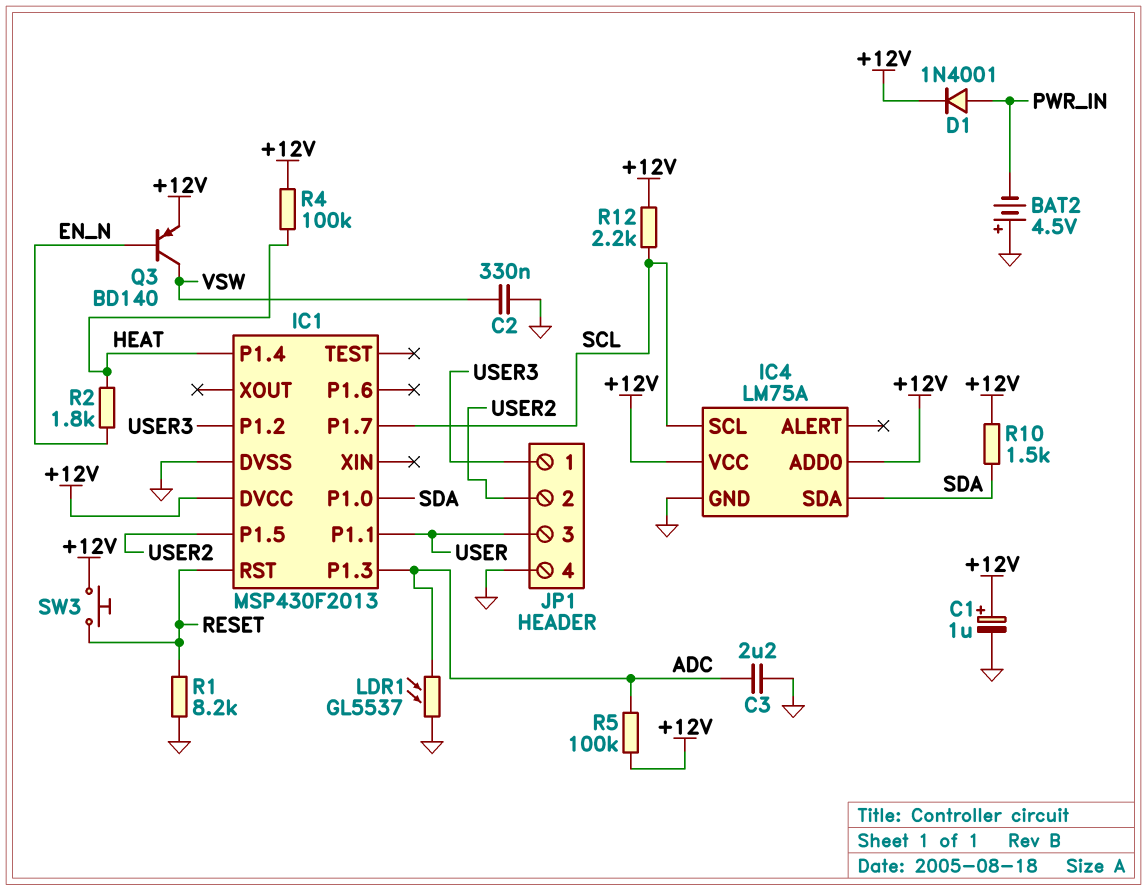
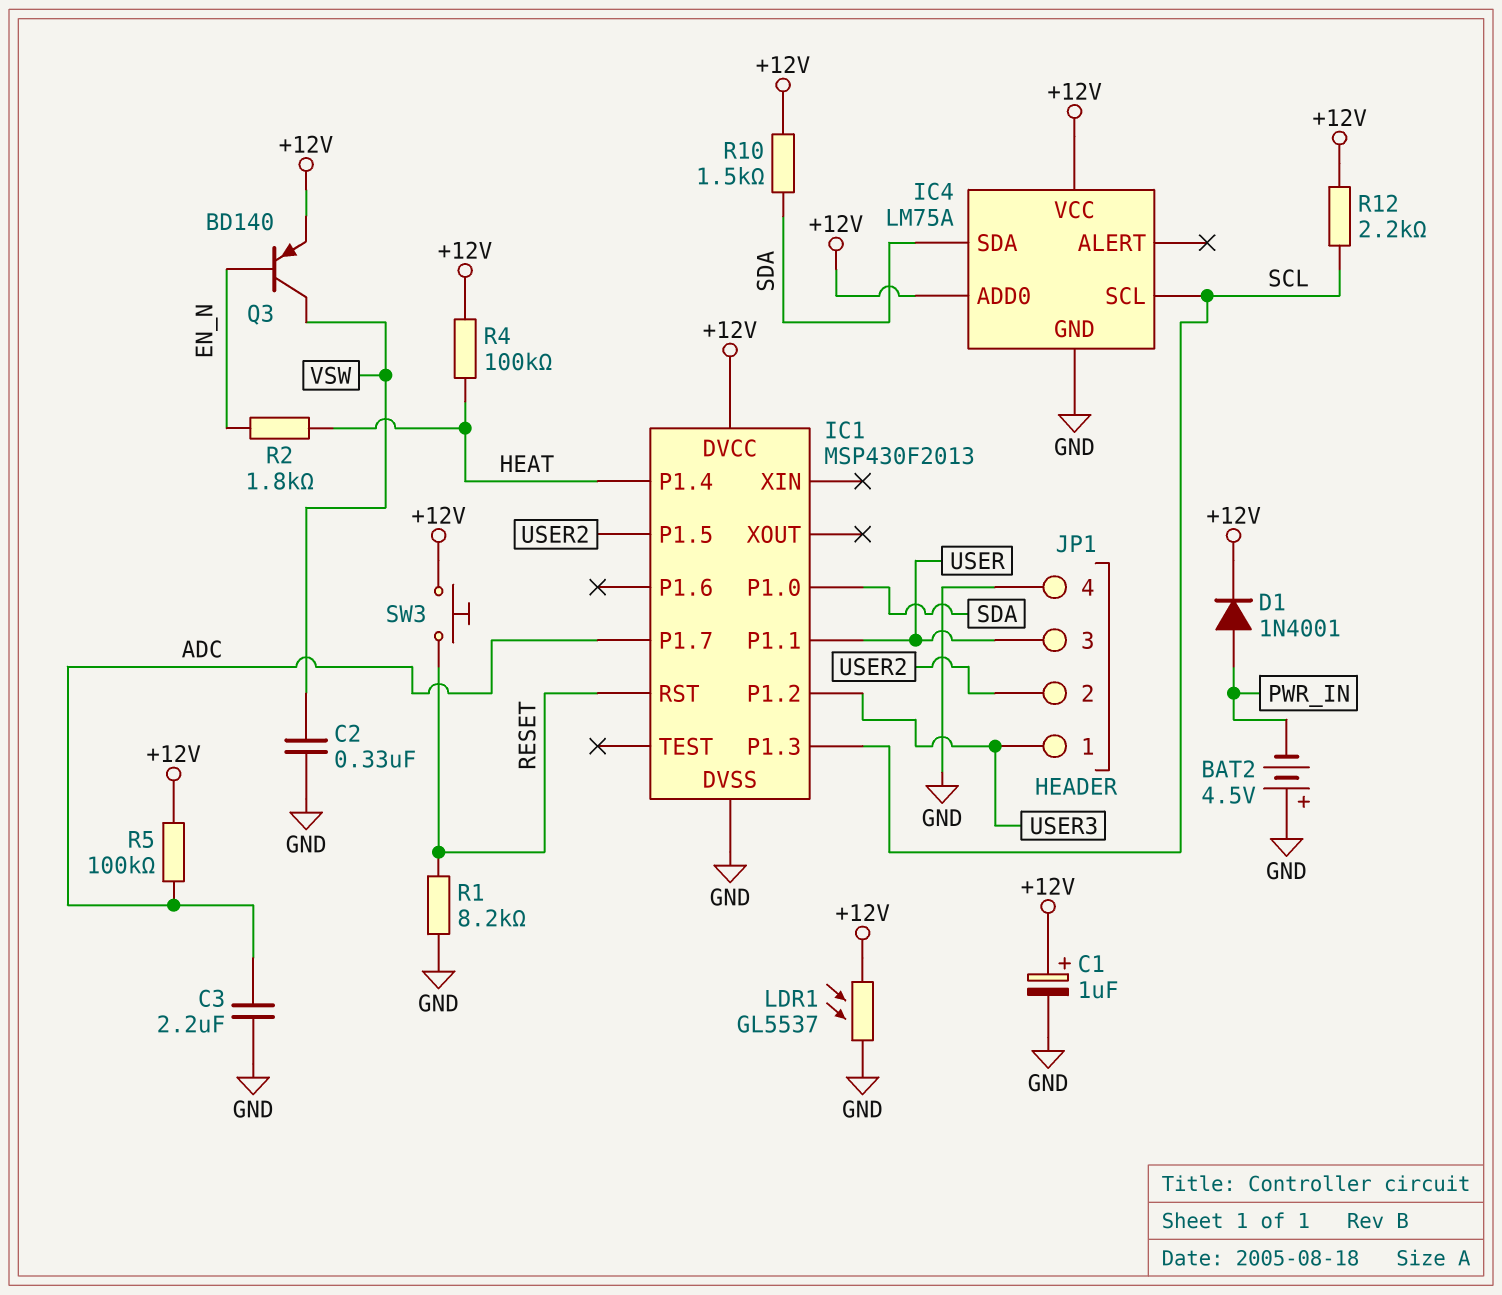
IC1 pin P1.3: ADC -> SCL
IC1 pin P1.7: SCL -> ADC
LDR1: GL5537 (ADC, GND) -> GL5537 (+12V, GND)

